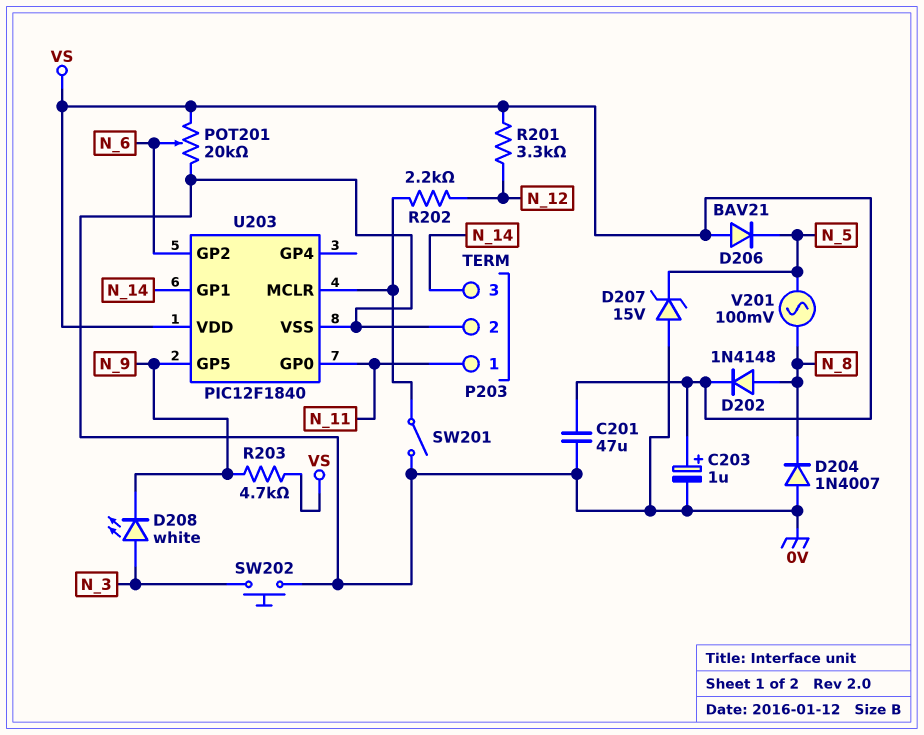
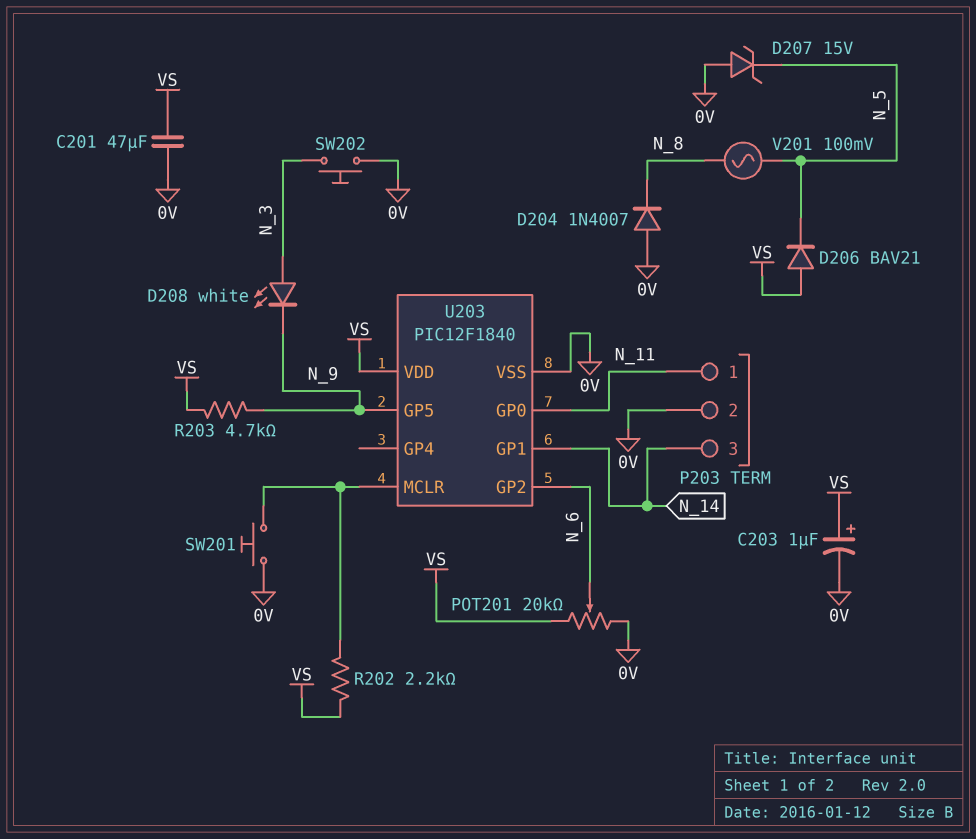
D202: diode 1N4148 (A N_8, K VS) -> none
R201: 3.3k (N_12, VS) -> none
R202: 2.2k (N_12, U203/MCLR) -> 2.2k (U203/MCLR, VS)
SW201: switch (0V, U203/MCLR) -> button (0V, U203/MCLR)

